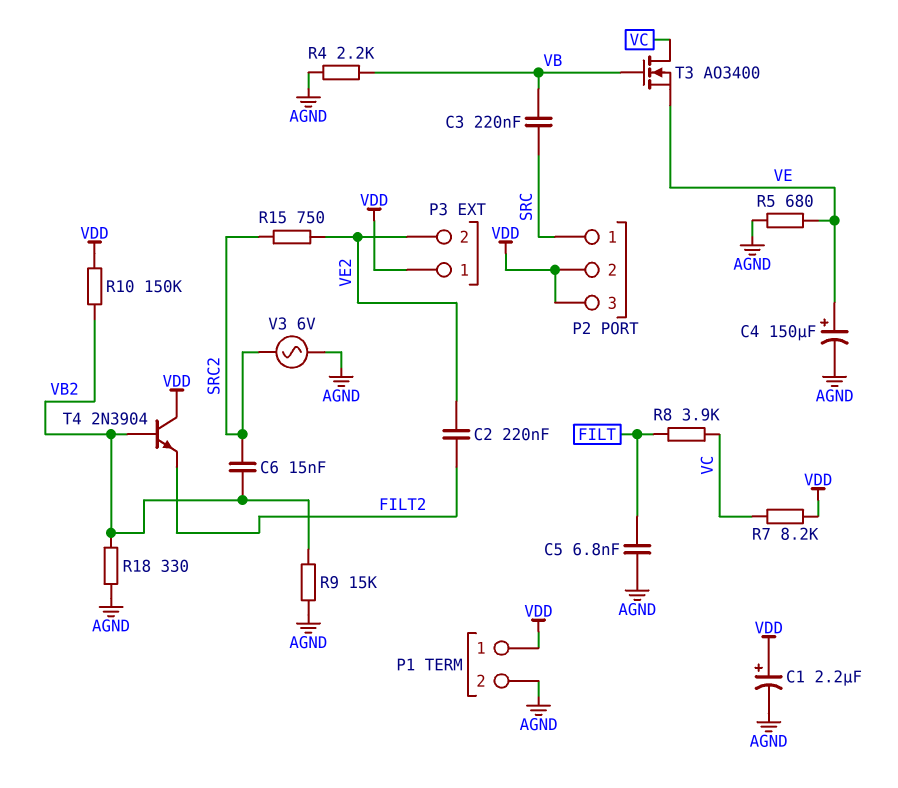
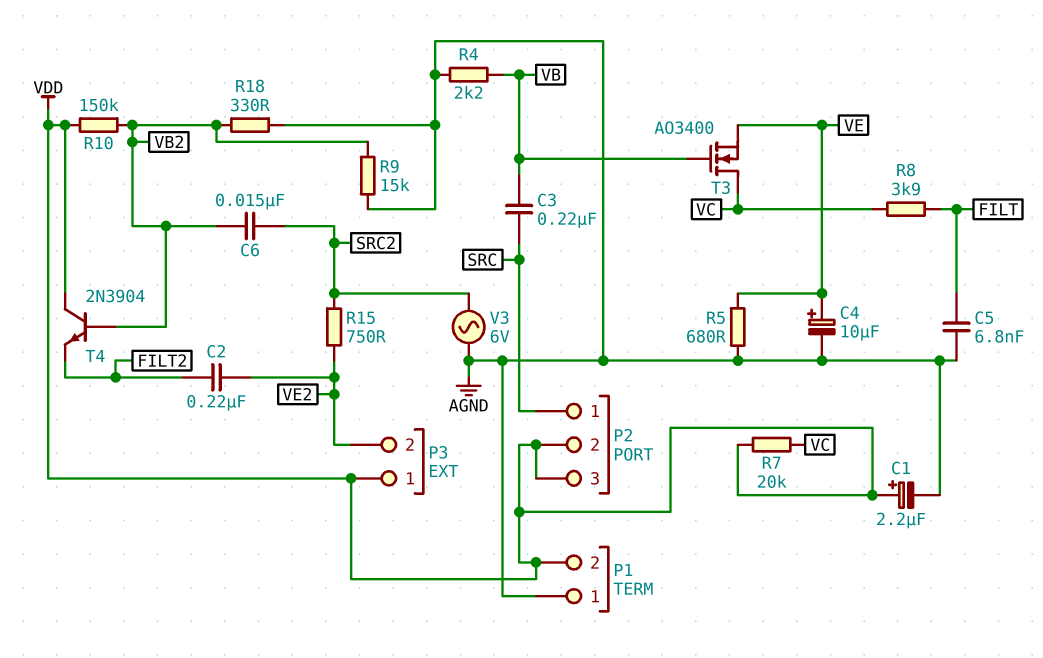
C4: 150uF (plus VE, minus AGND) -> 10uF (plus VE, minus AGND)
P1 pin 1: VDD -> AGND
P1 pin 2: AGND -> VDD
R7: 8.2k (VC, VDD) -> 20k (VC, VDD)

